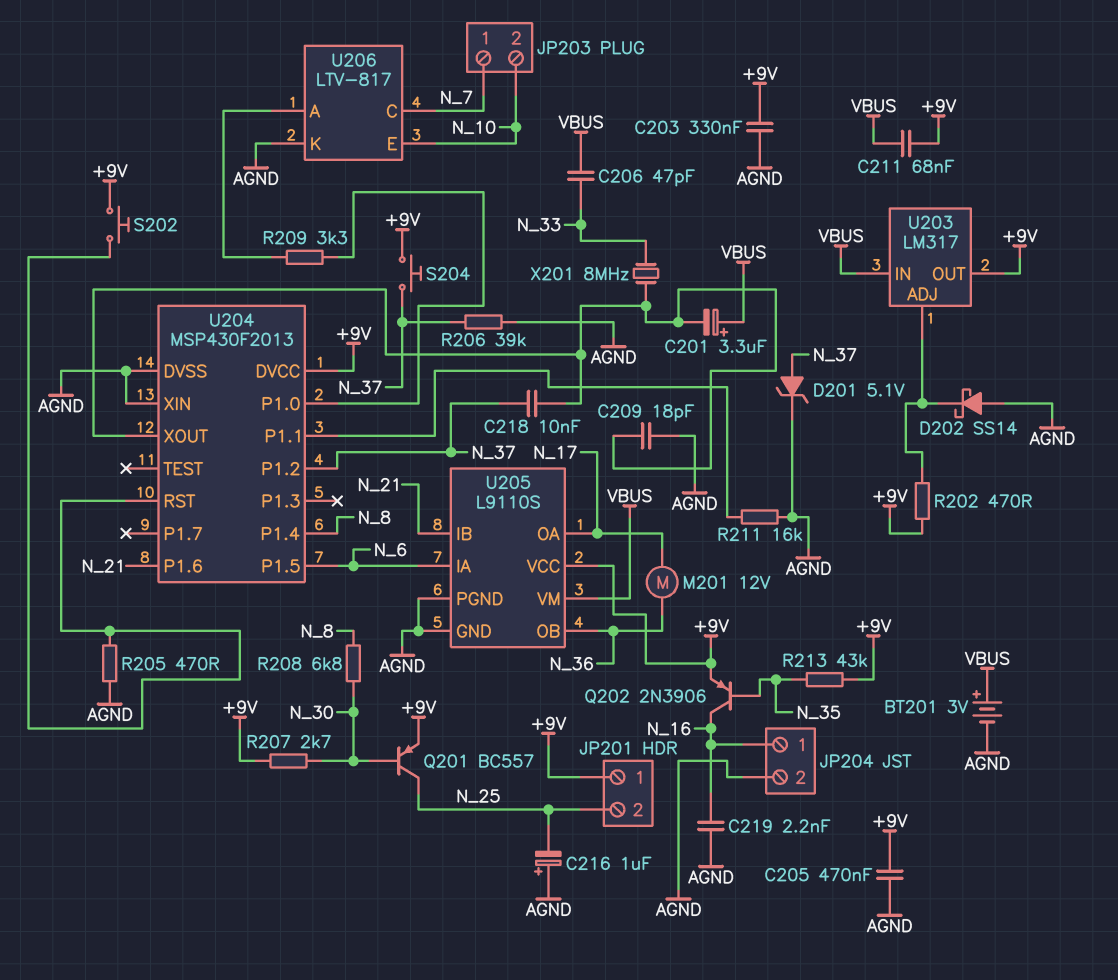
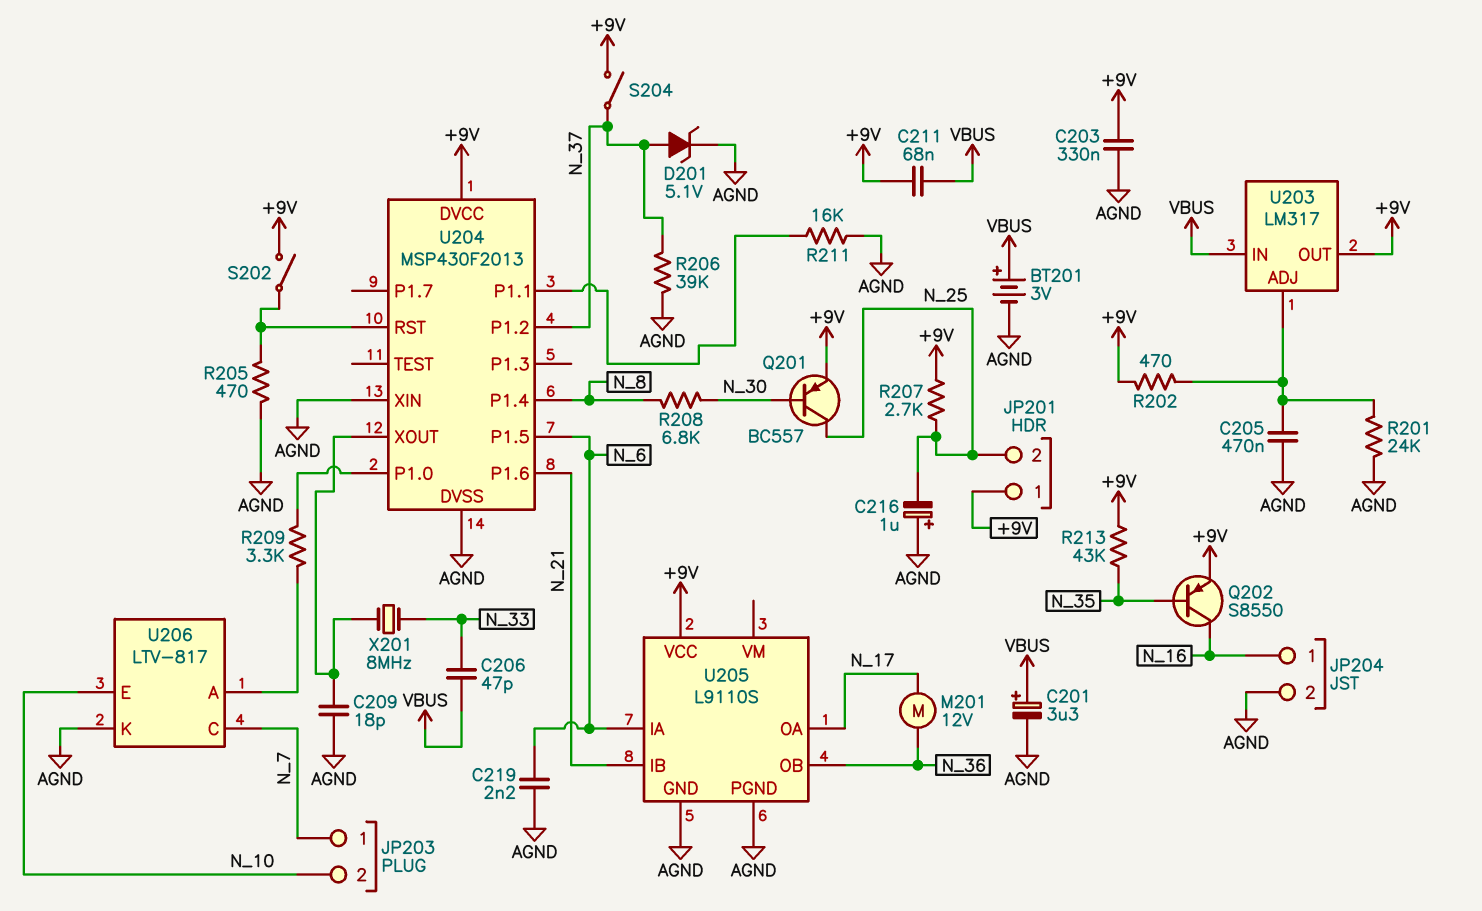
C201: 3.3uF (plus VBUS, minus U204/XOUT) -> 3.3uF (plus VBUS, minus AGND)
C205: 470nF (+9V, AGND) -> 470nF (AGND, U203/ADJ)
C218: 10nF (N_37, U204/XOUT) -> none
C219: 2.2nF (AGND, N_16) -> 2.2nF (AGND, N_6)
D202: schottky SS14 (A AGND, K U203/ADJ) -> none
Q202: PNP 2N3906 (B N_35, C N_16, E +9V) -> PNP S8550 (B N_35, C N_16, E +9V)
R201: none -> 24k (AGND, U203/ADJ)
R207: 2.7k (+9V, N_30) -> 2.7k (+9V, N_25)
S202: button (+9V, U204/RST) -> switch (+9V, U204/RST)
S204: button (+9V, N_37) -> switch (+9V, N_37)
U205 pin VM: VBUS -> none

